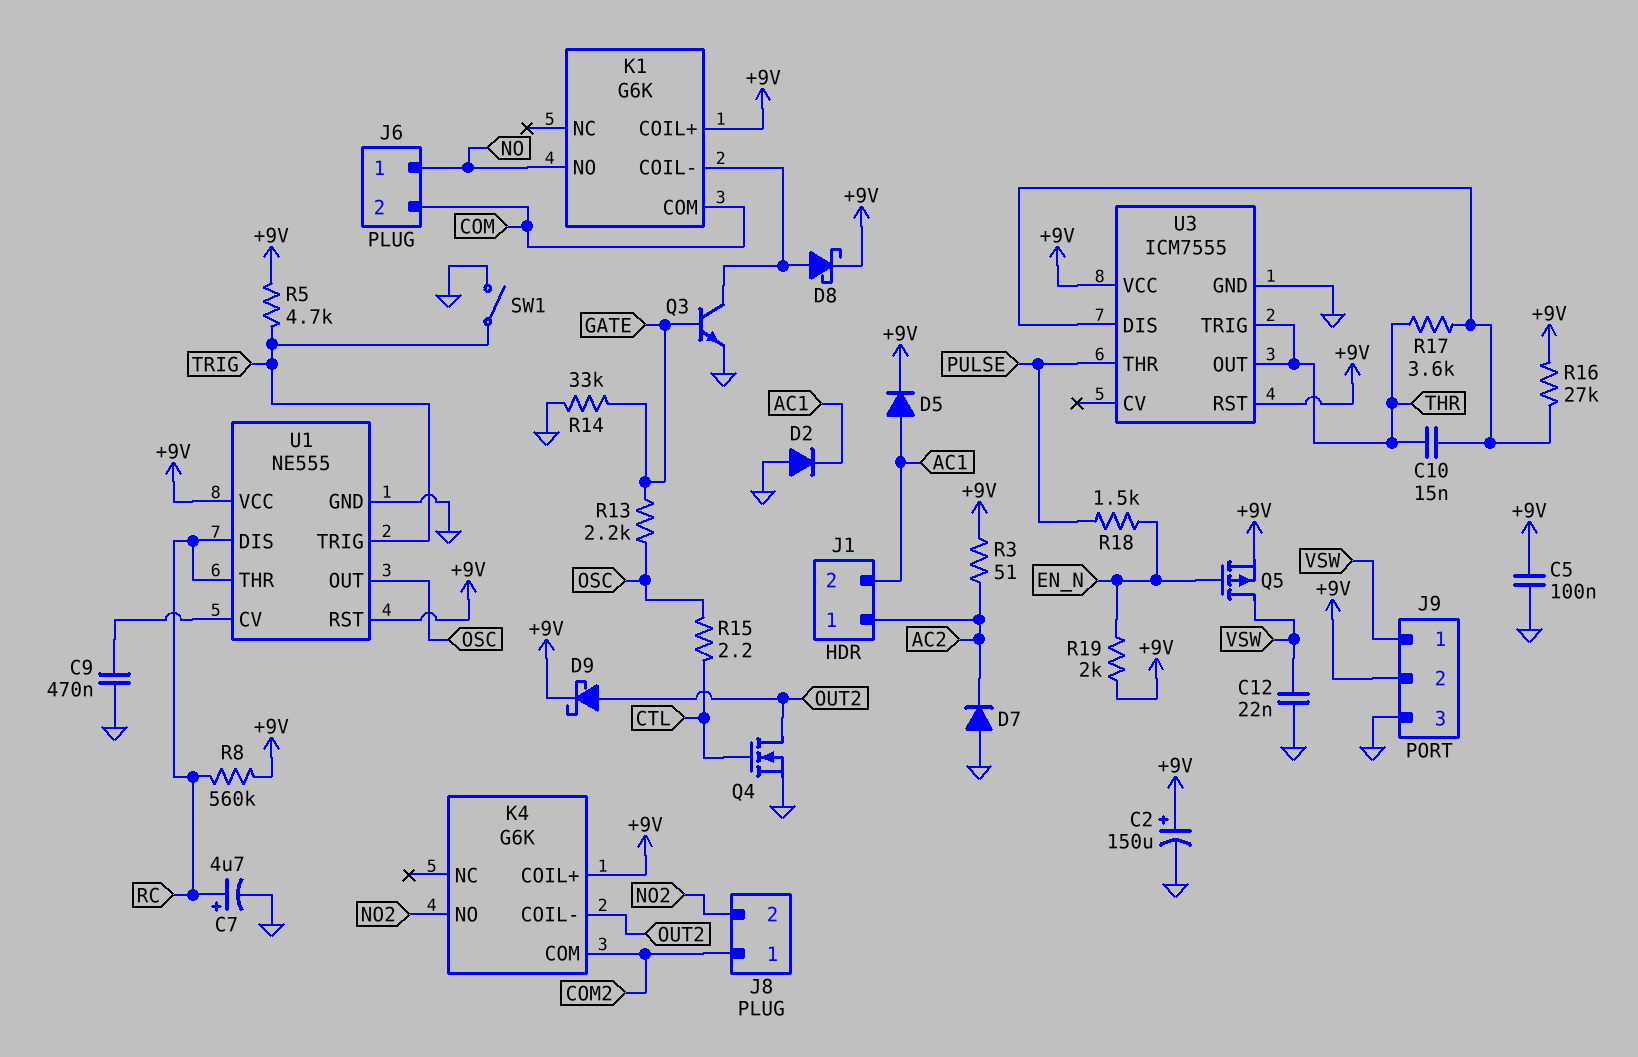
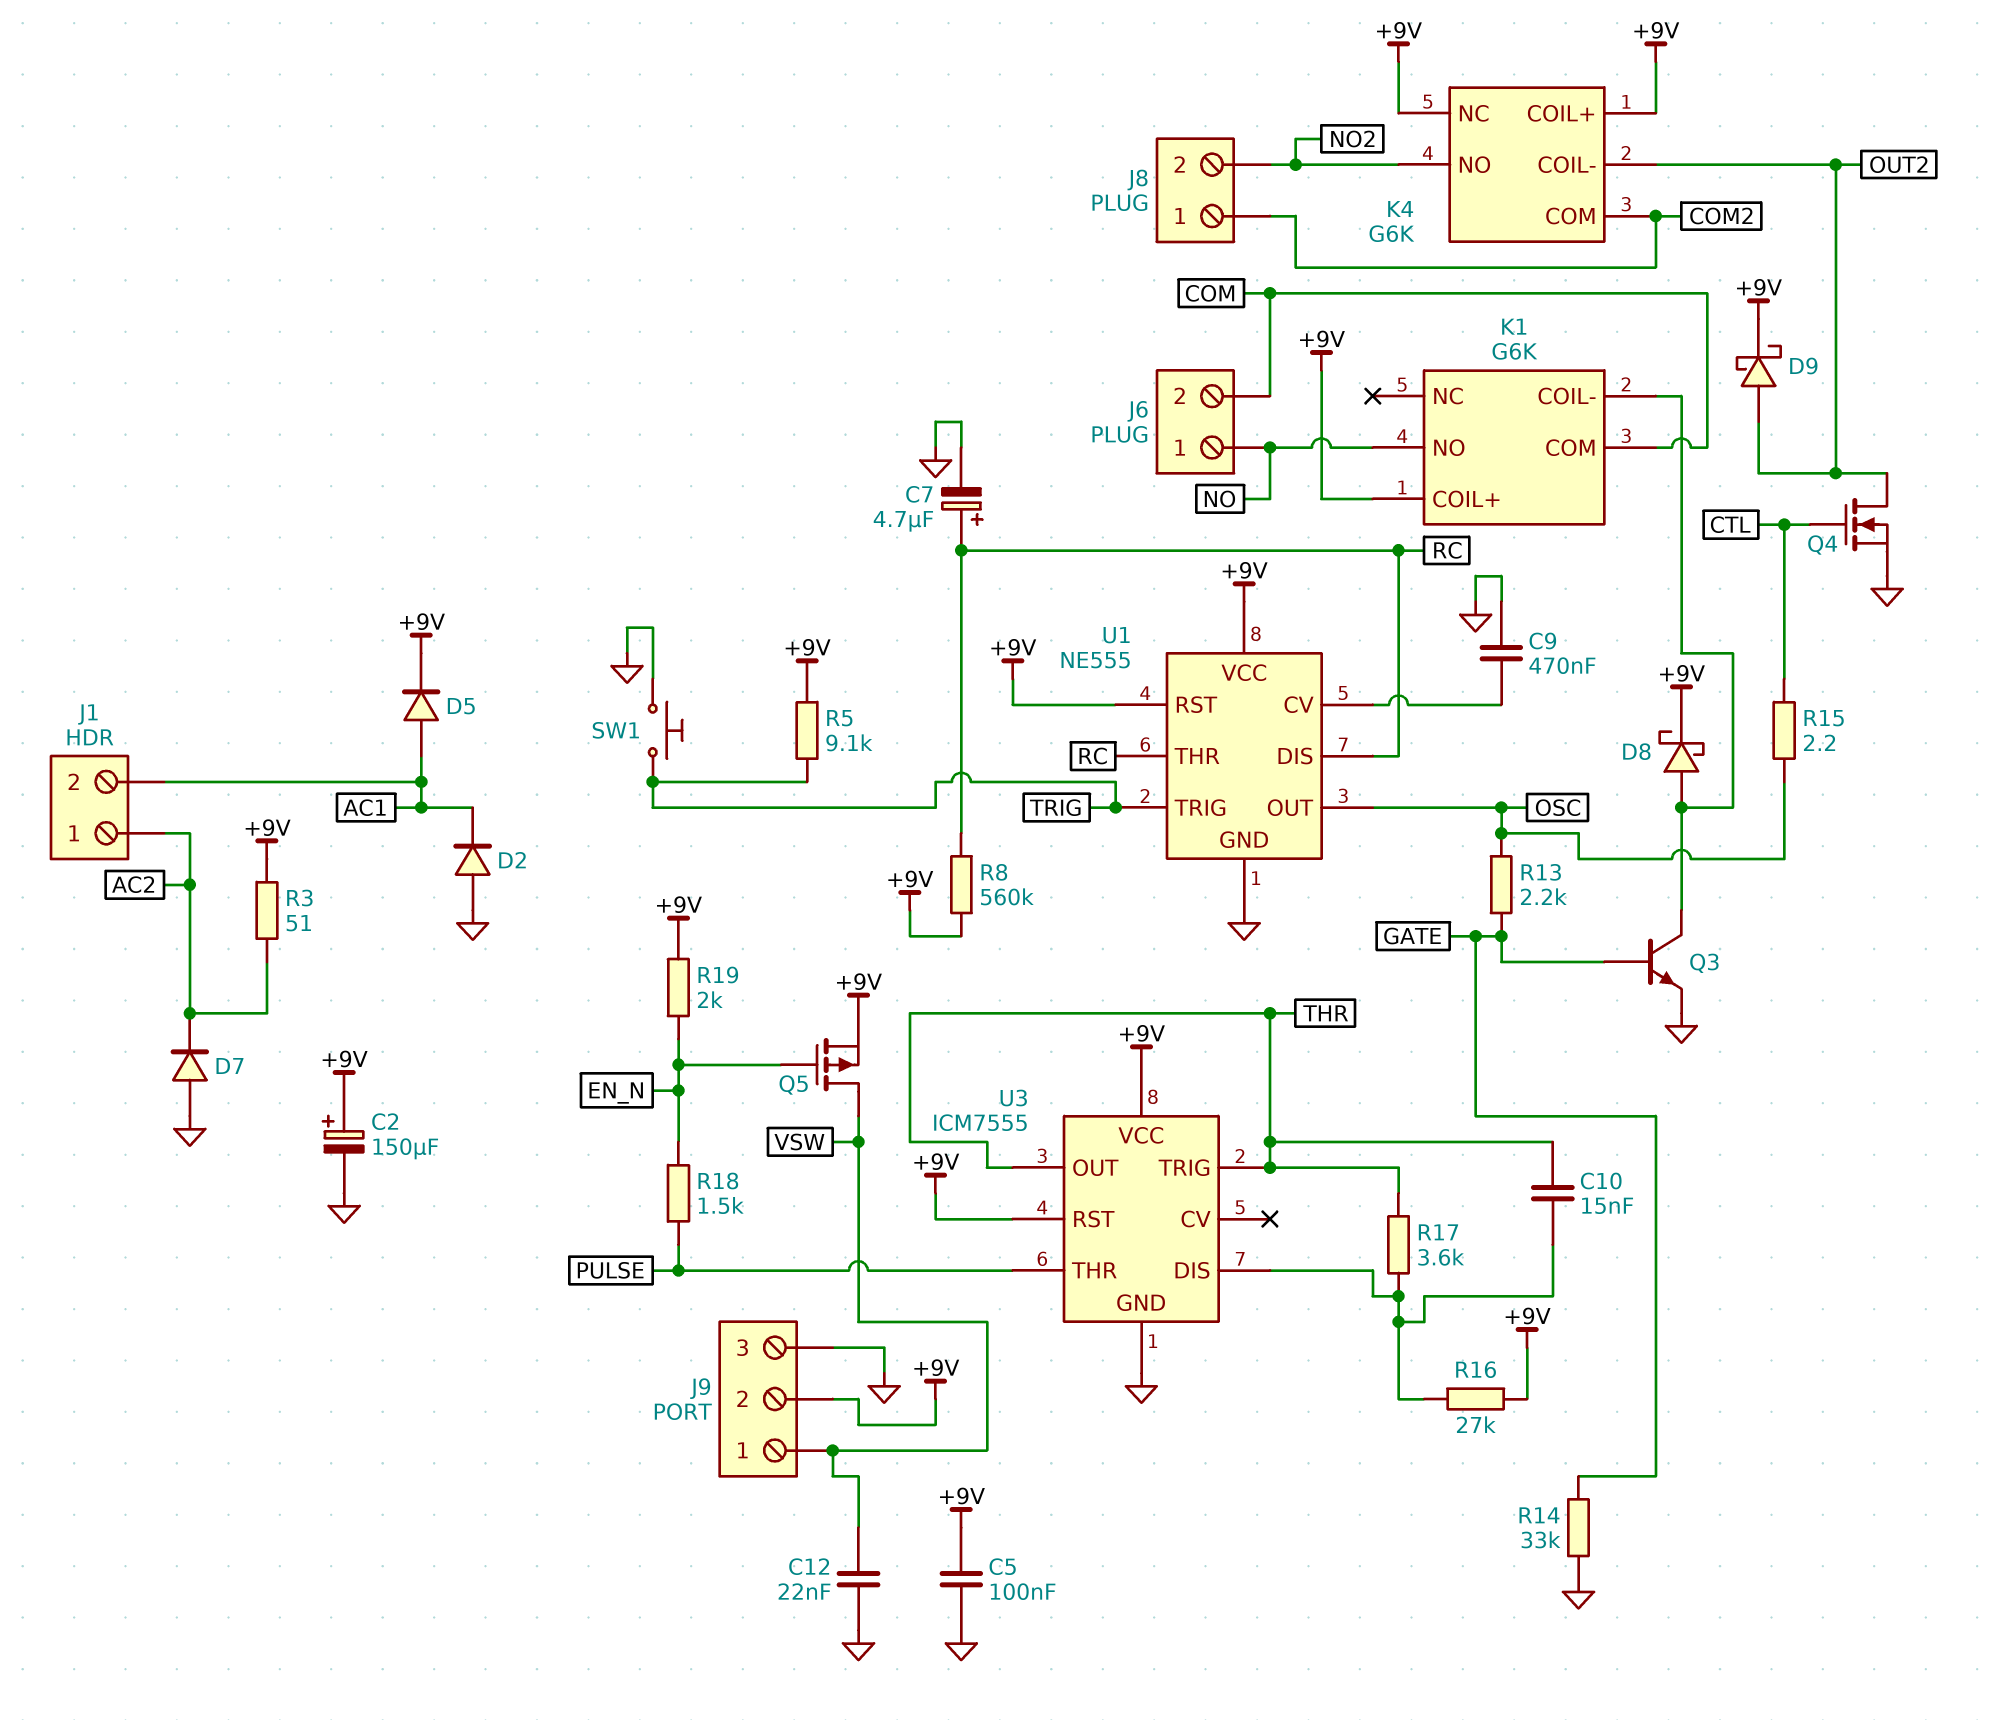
K4 pin NC: none -> +9V
R5: 4.7k (+9V, TRIG) -> 9.1k (+9V, TRIG)
SW1: switch (GND, TRIG) -> button (GND, TRIG)

